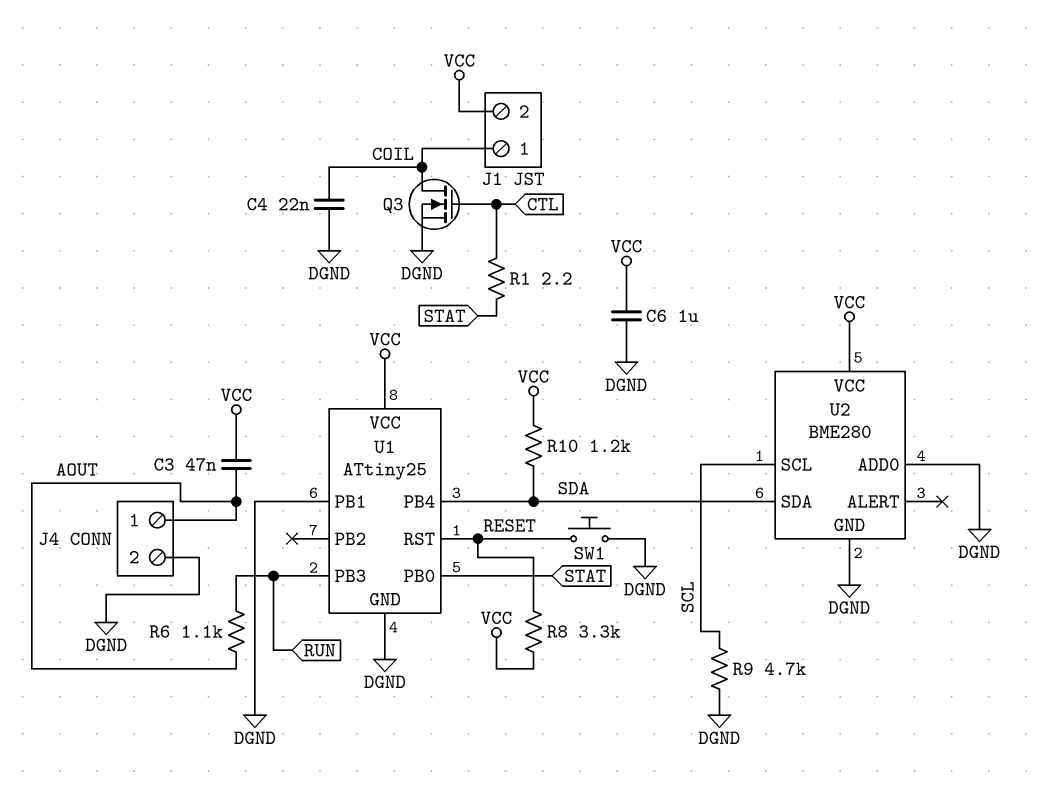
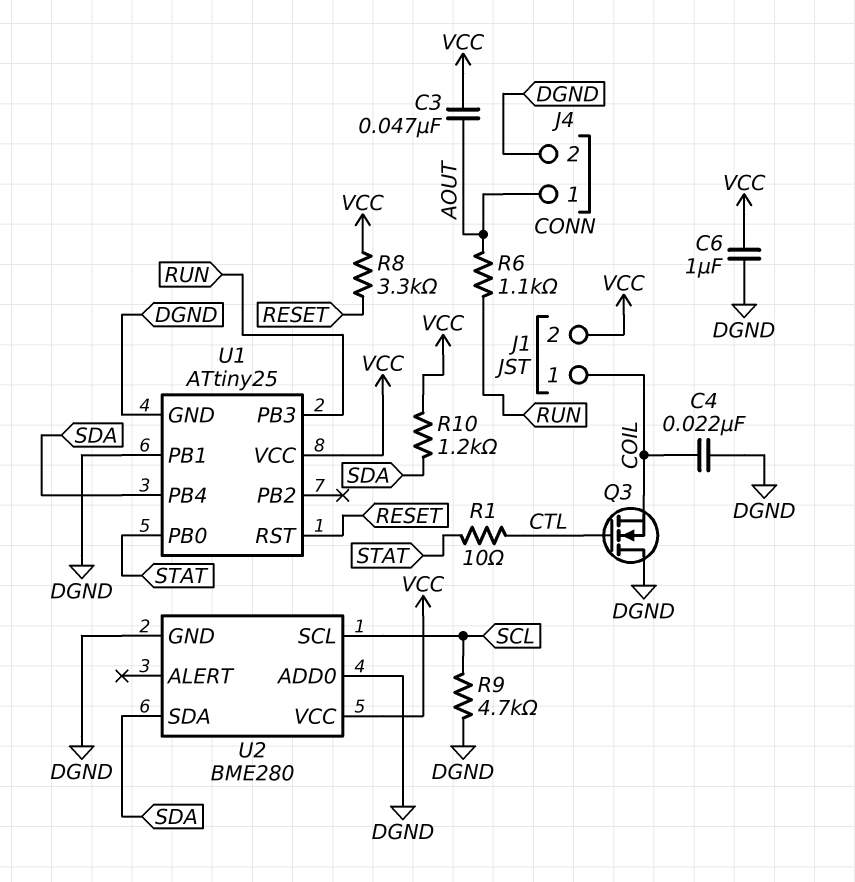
Q3: NMOS (G CTL, D COIL, S DGND) -> NMOS (G CTL, D DGND, S COIL)
R1: 2.2 (CTL, STAT) -> 10 (CTL, STAT)
SW1: button (DGND, RESET) -> none

